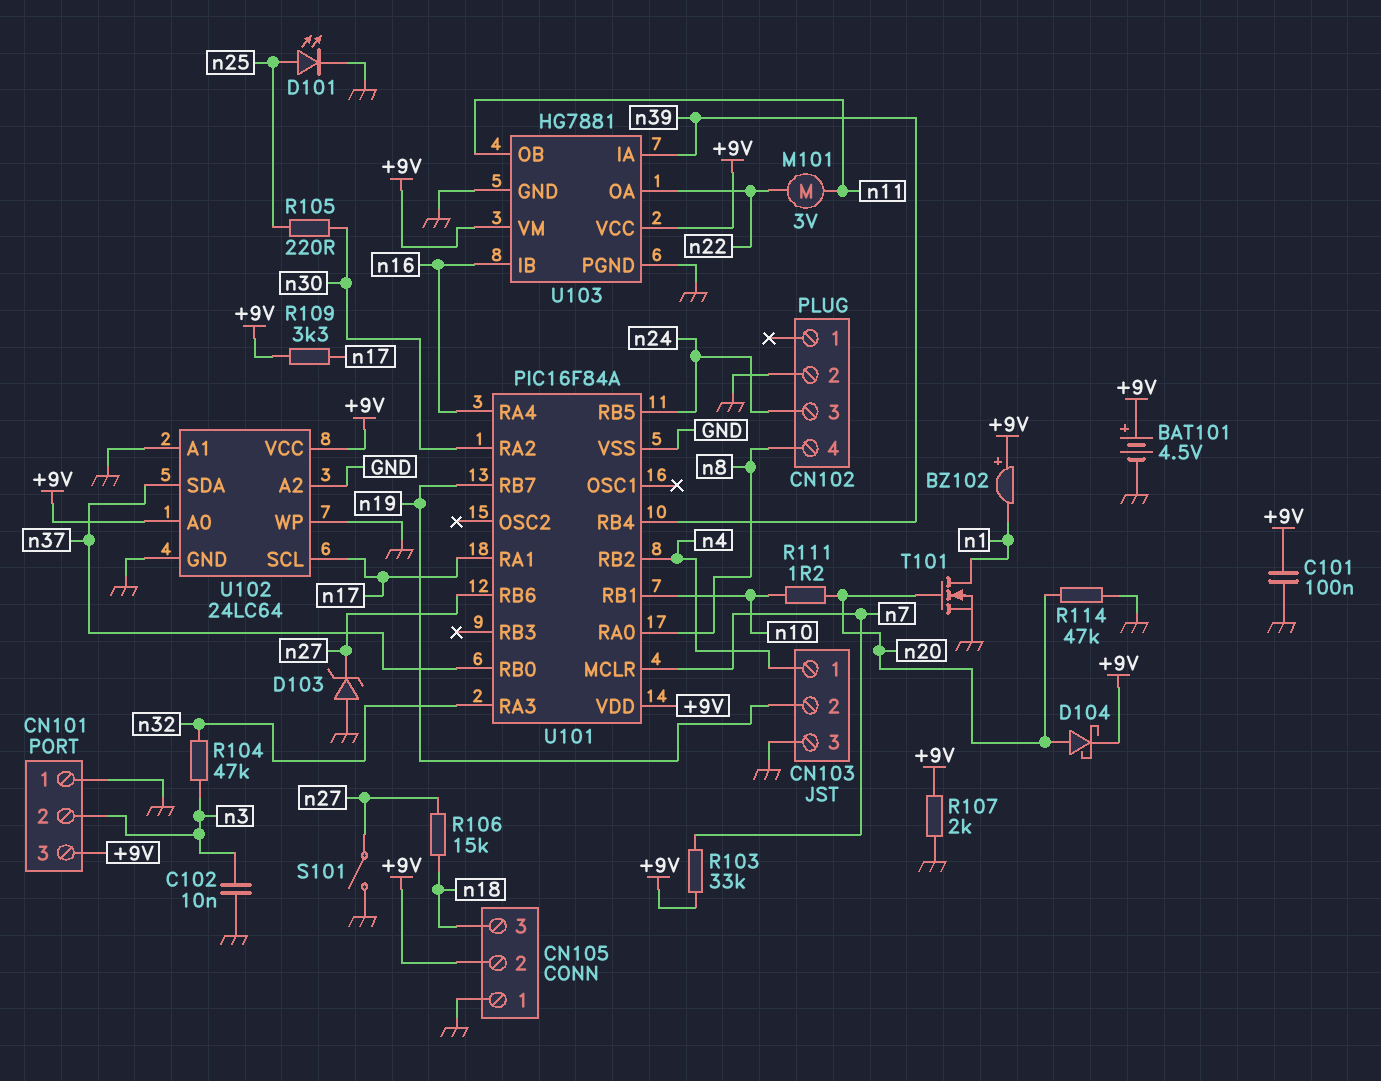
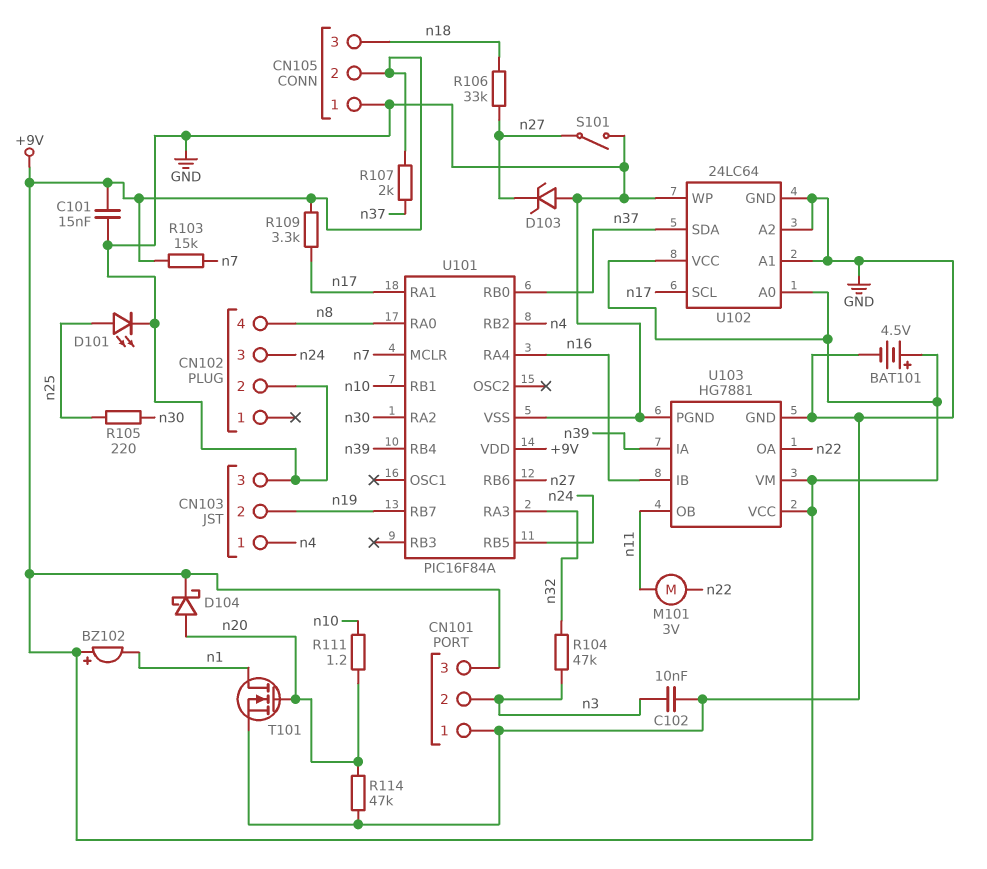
C101: 100nF (+9V, GND) -> 15nF (+9V, GND)
R103: 33k (+9V, n7) -> 15k (+9V, n7)
R106: 15k (n18, n27) -> 33k (n18, n27)
R107: 2k (+9V, GND) -> 2k (+9V, n37)

